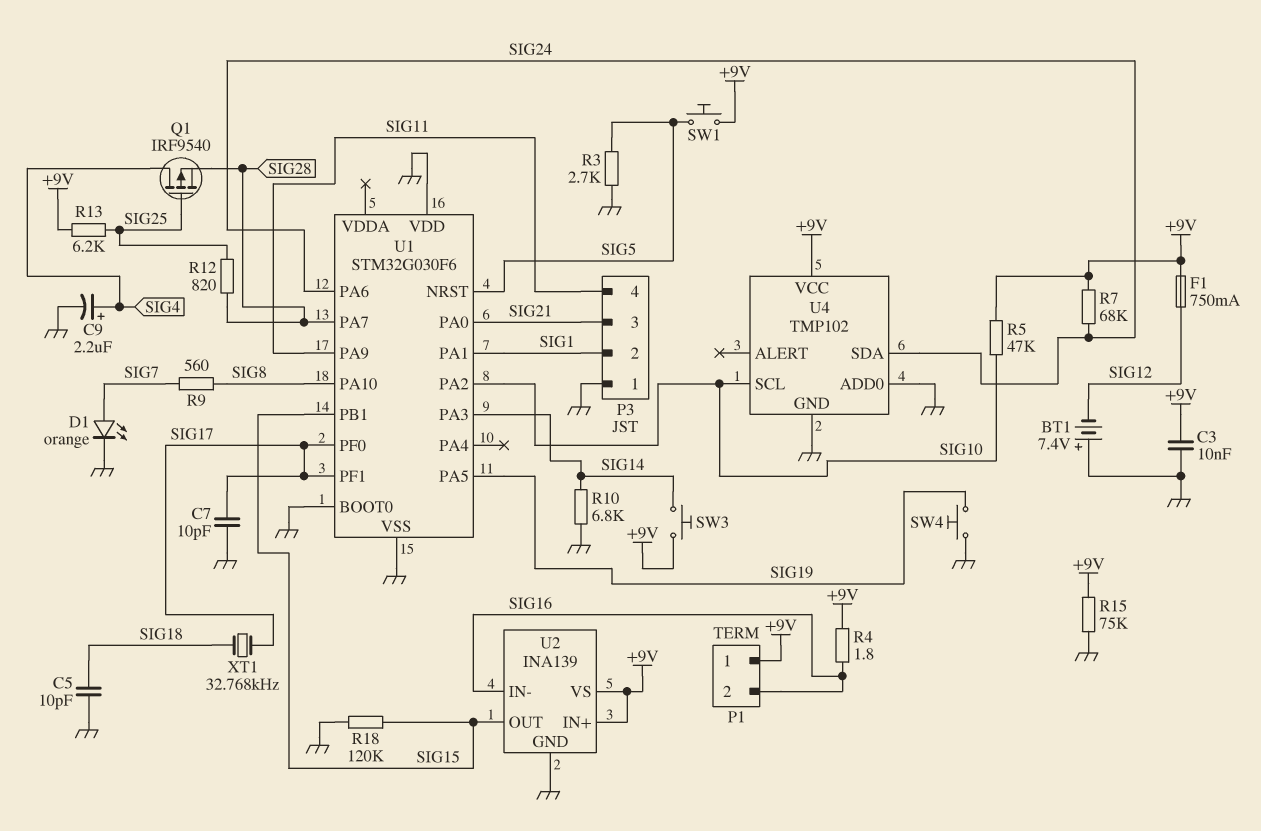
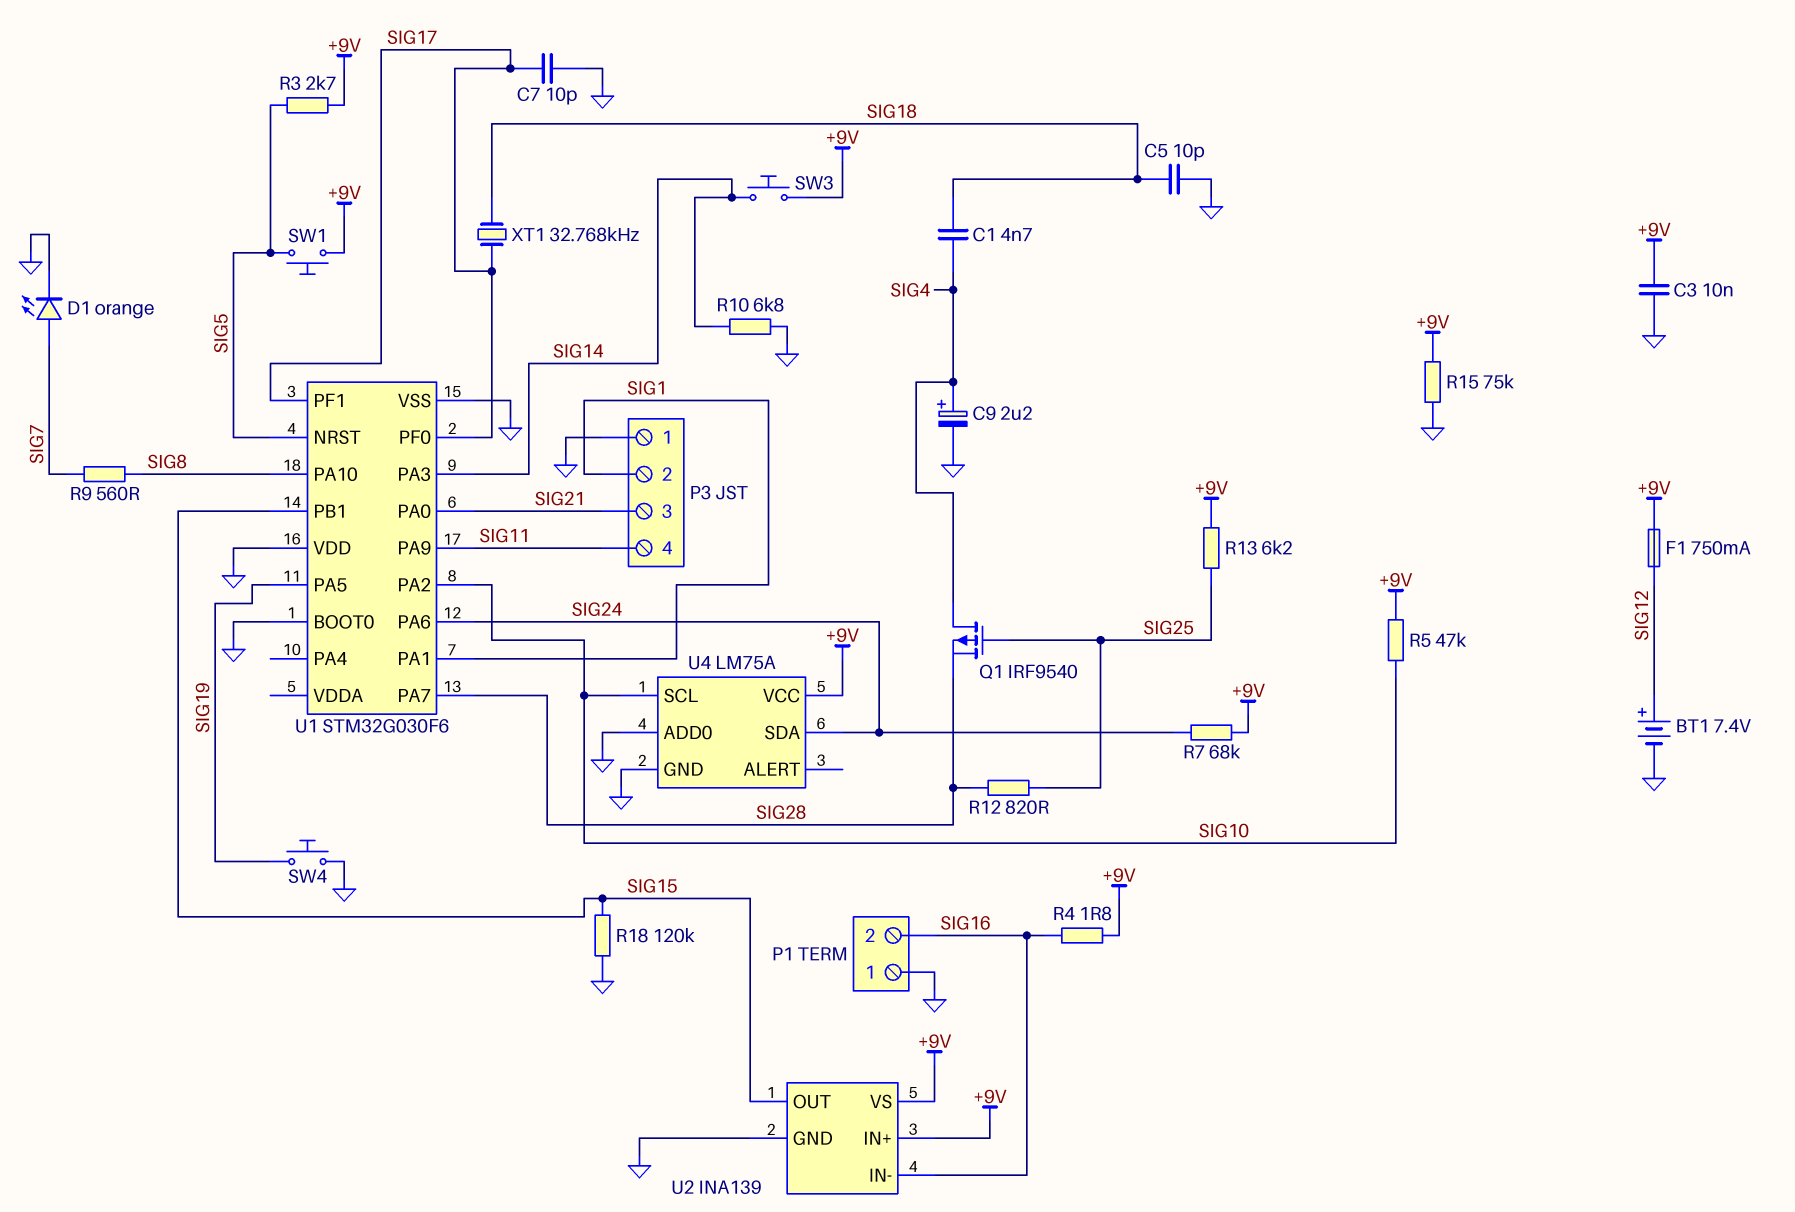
BT1: 7.4V (plus GND, minus SIG12) -> 7.4V (plus SIG12, minus GND)
C1: none -> 4.7nF (SIG4, SIG18)
P1 pin 1: +9V -> GND
R3: 2.7k (GND, SIG5) -> 2.7k (+9V, SIG5)
U4: TMP102 -> LM75A

